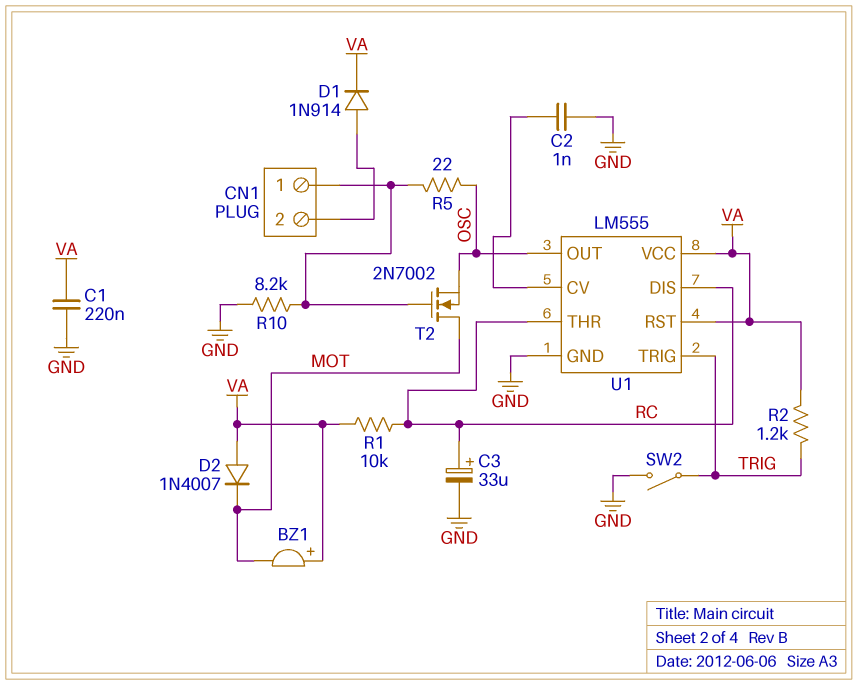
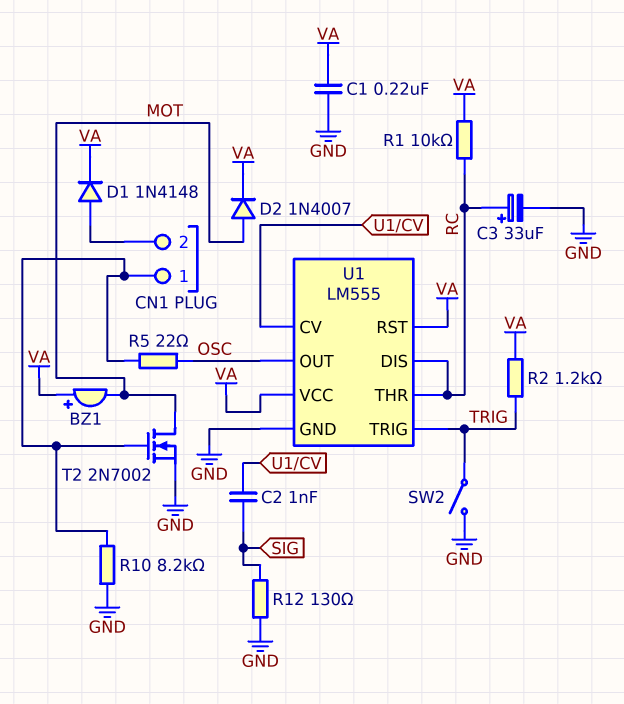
C2: 1nF (GND, U1/CV) -> 1nF (SIG, U1/CV)
D1: diode 1N914 (A CN1/2, K VA) -> diode 1N4148 (A CN1/2, K VA)
D2: diode 1N4007 (A VA, K MOT) -> diode 1N4007 (A MOT, K VA)
R12: none -> 130 (GND, SIG)
T2: NMOS 2N7002 (G CN1/1, D MOT, S OSC) -> NMOS 2N7002 (G CN1/1, D MOT, S GND)

